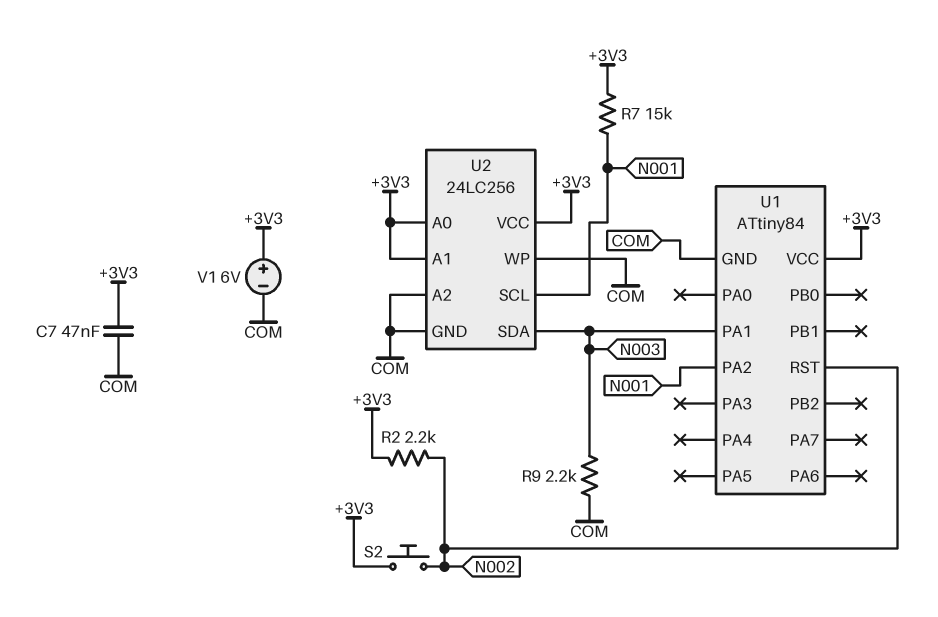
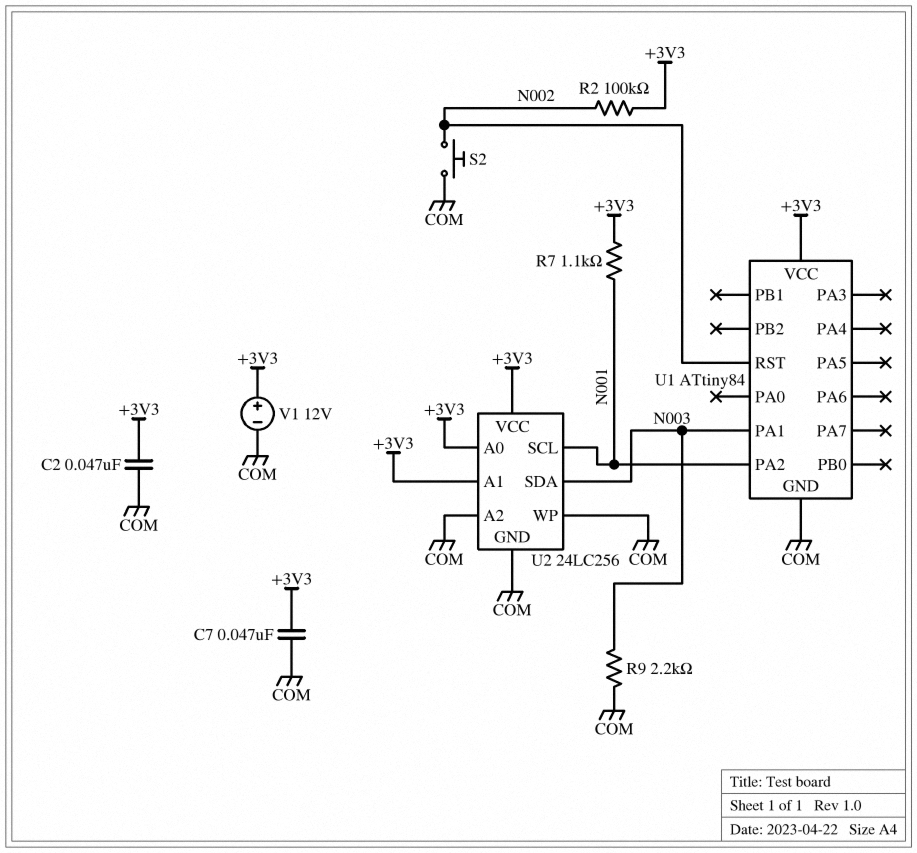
C2: none -> 47nF (+3V3, COM)
R2: 2.2k (+3V3, N002) -> 100k (+3V3, N002)
R7: 15k (+3V3, N001) -> 1.1k (+3V3, N001)
S2: button (+3V3, N002) -> button (COM, N002)
V1: 6V (plus +3V3, minus COM) -> 12V (plus +3V3, minus COM)

